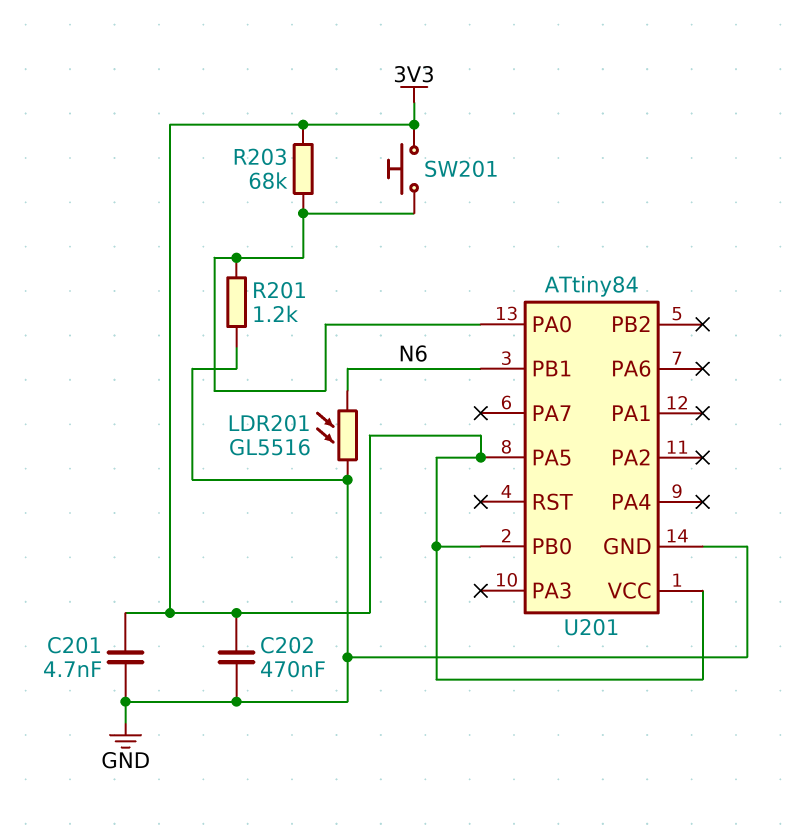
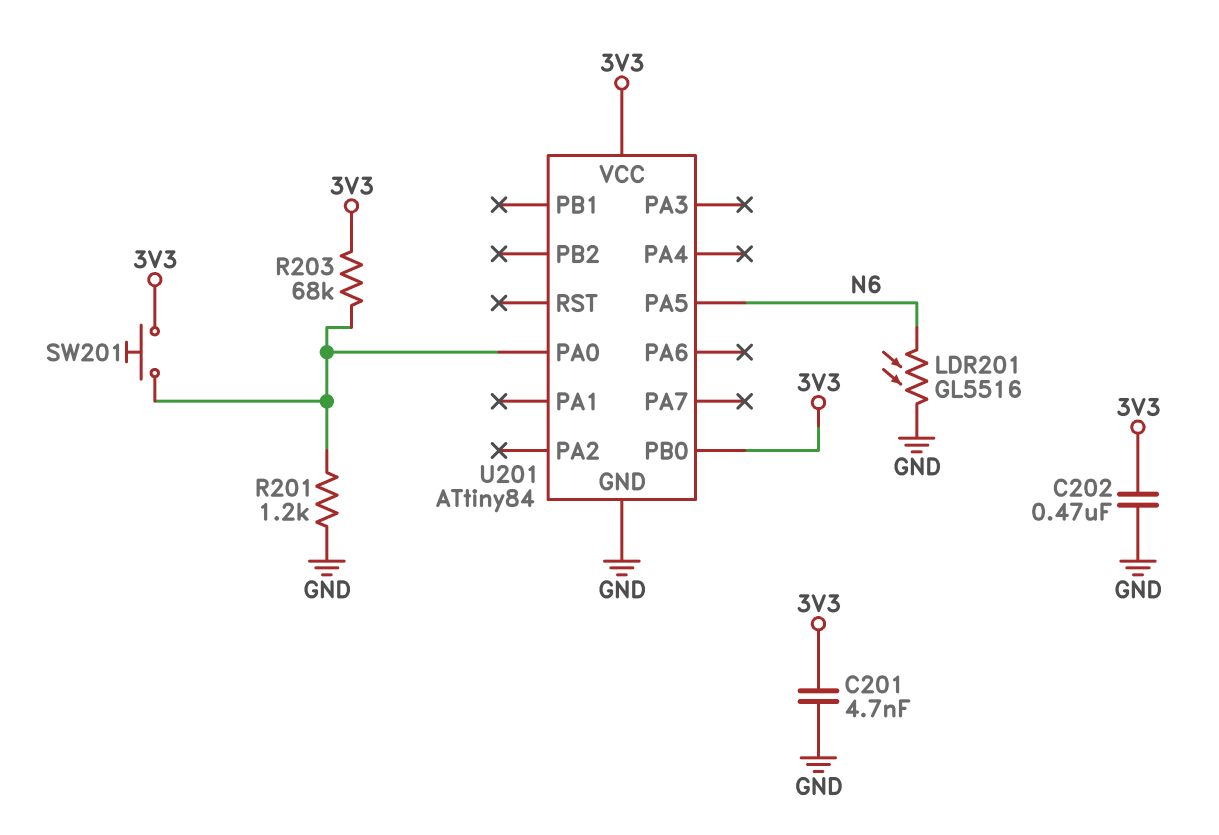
U201 pin PA5: 3V3 -> N6
U201 pin PB1: N6 -> none

